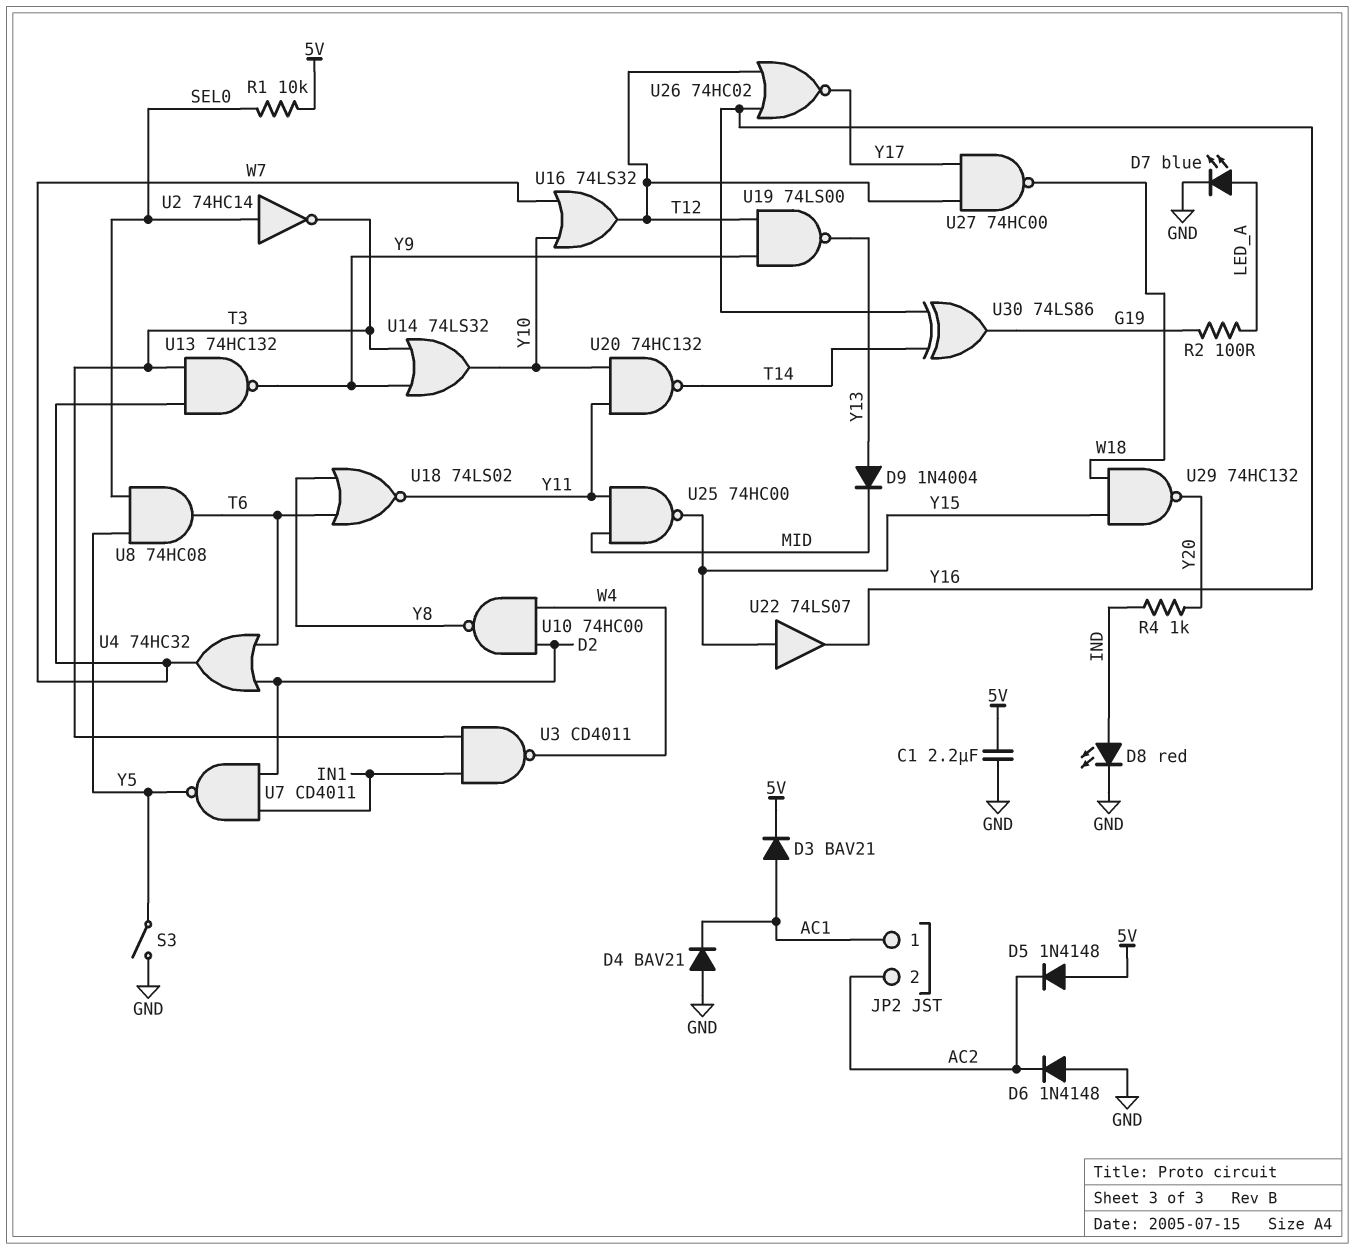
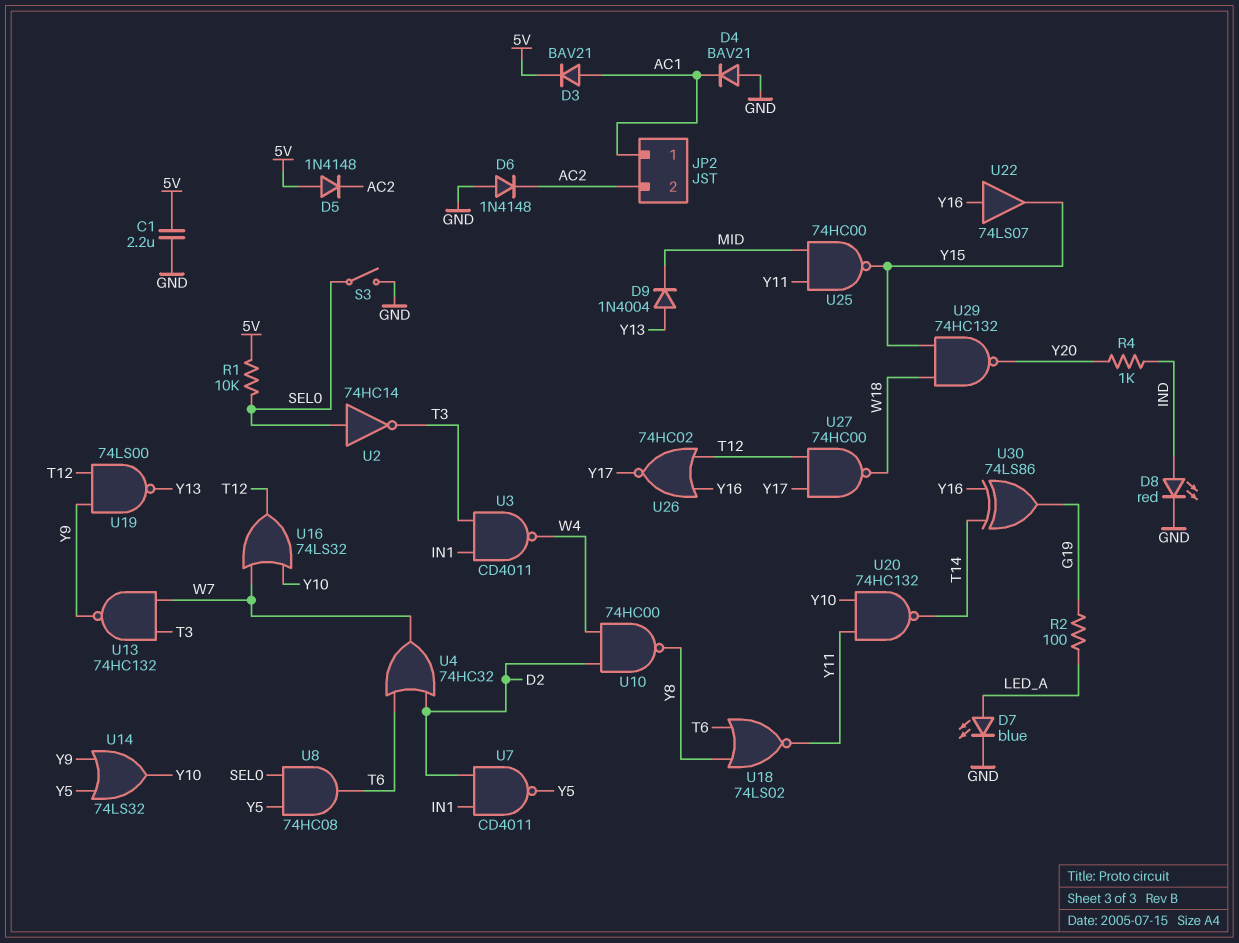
S3: switch (GND, Y5) -> switch (GND, SEL0)
U14: OR 74LS32 (in T3, in Y9, out Y10) -> OR 74LS32 (in Y5, in Y9, out Y10)
U22: buffer 74LS07 (in Y15, out Y16) -> buffer 74LS07 (in Y16, out Y15)

